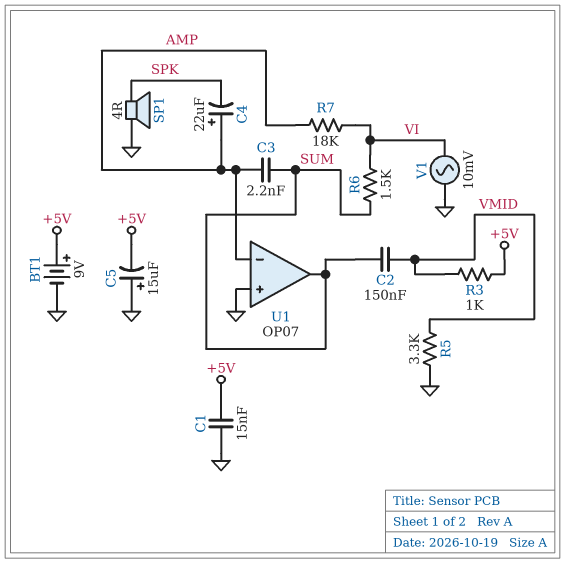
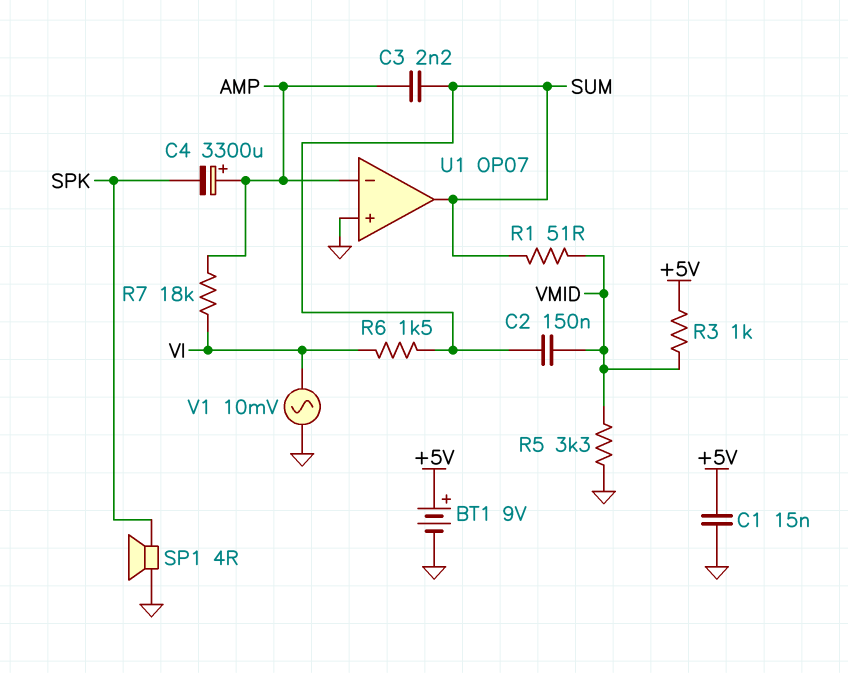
C4: 22uF (plus AMP, minus SPK) -> 3300uF (plus AMP, minus SPK)
C5: 15uF (plus GND, minus +5V) -> none
R1: none -> 51 (SUM, VMID)

